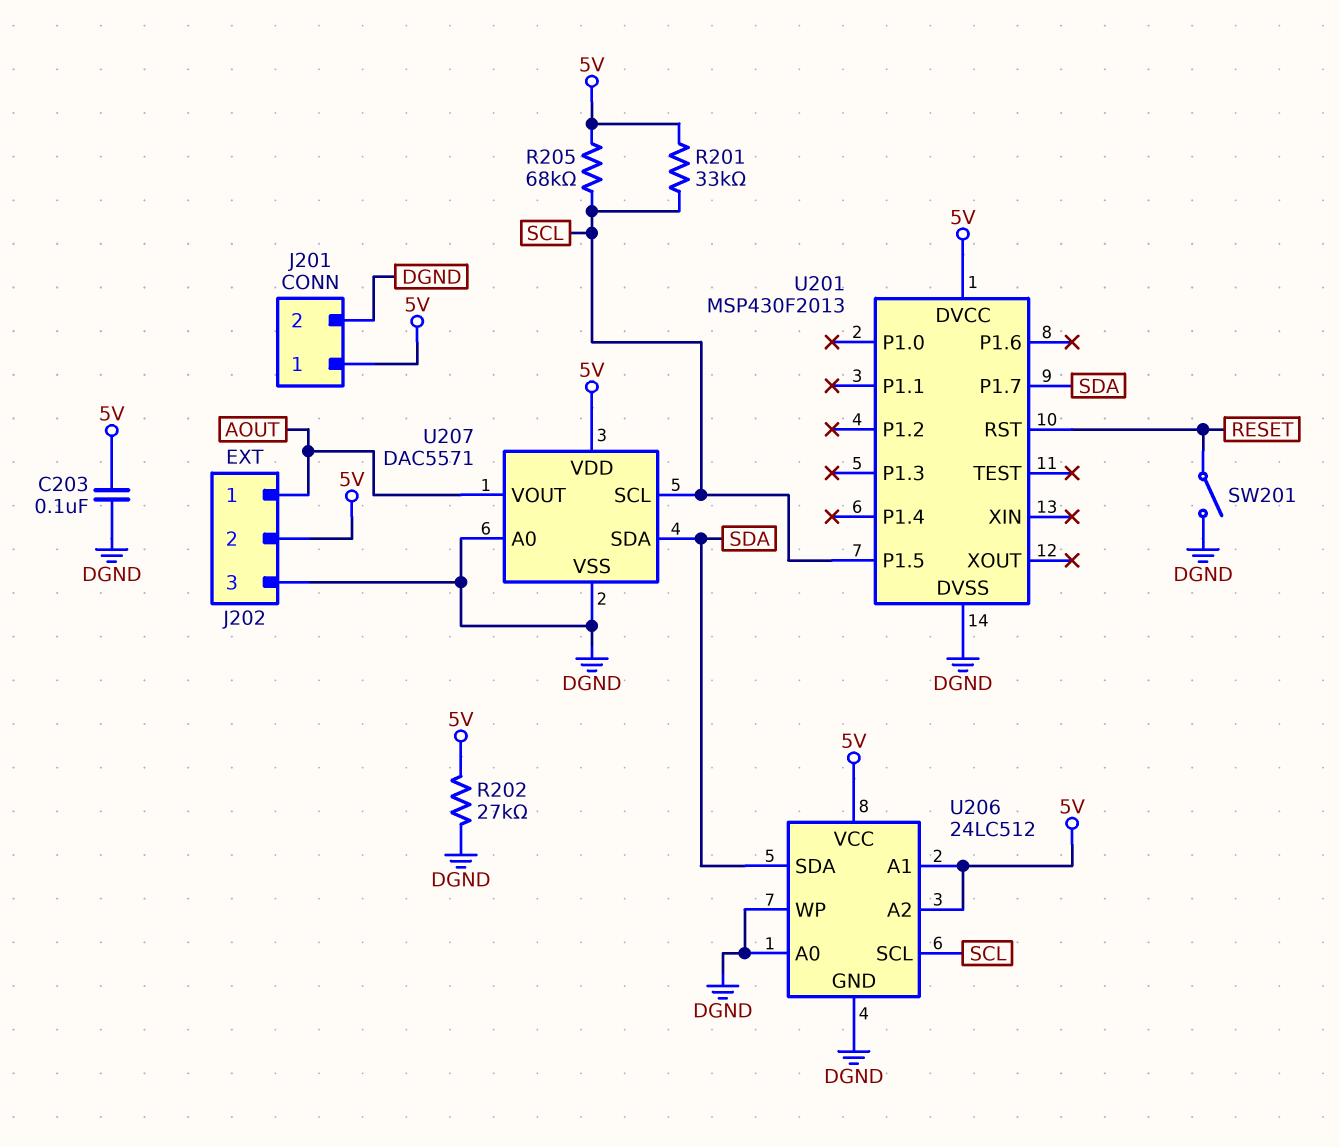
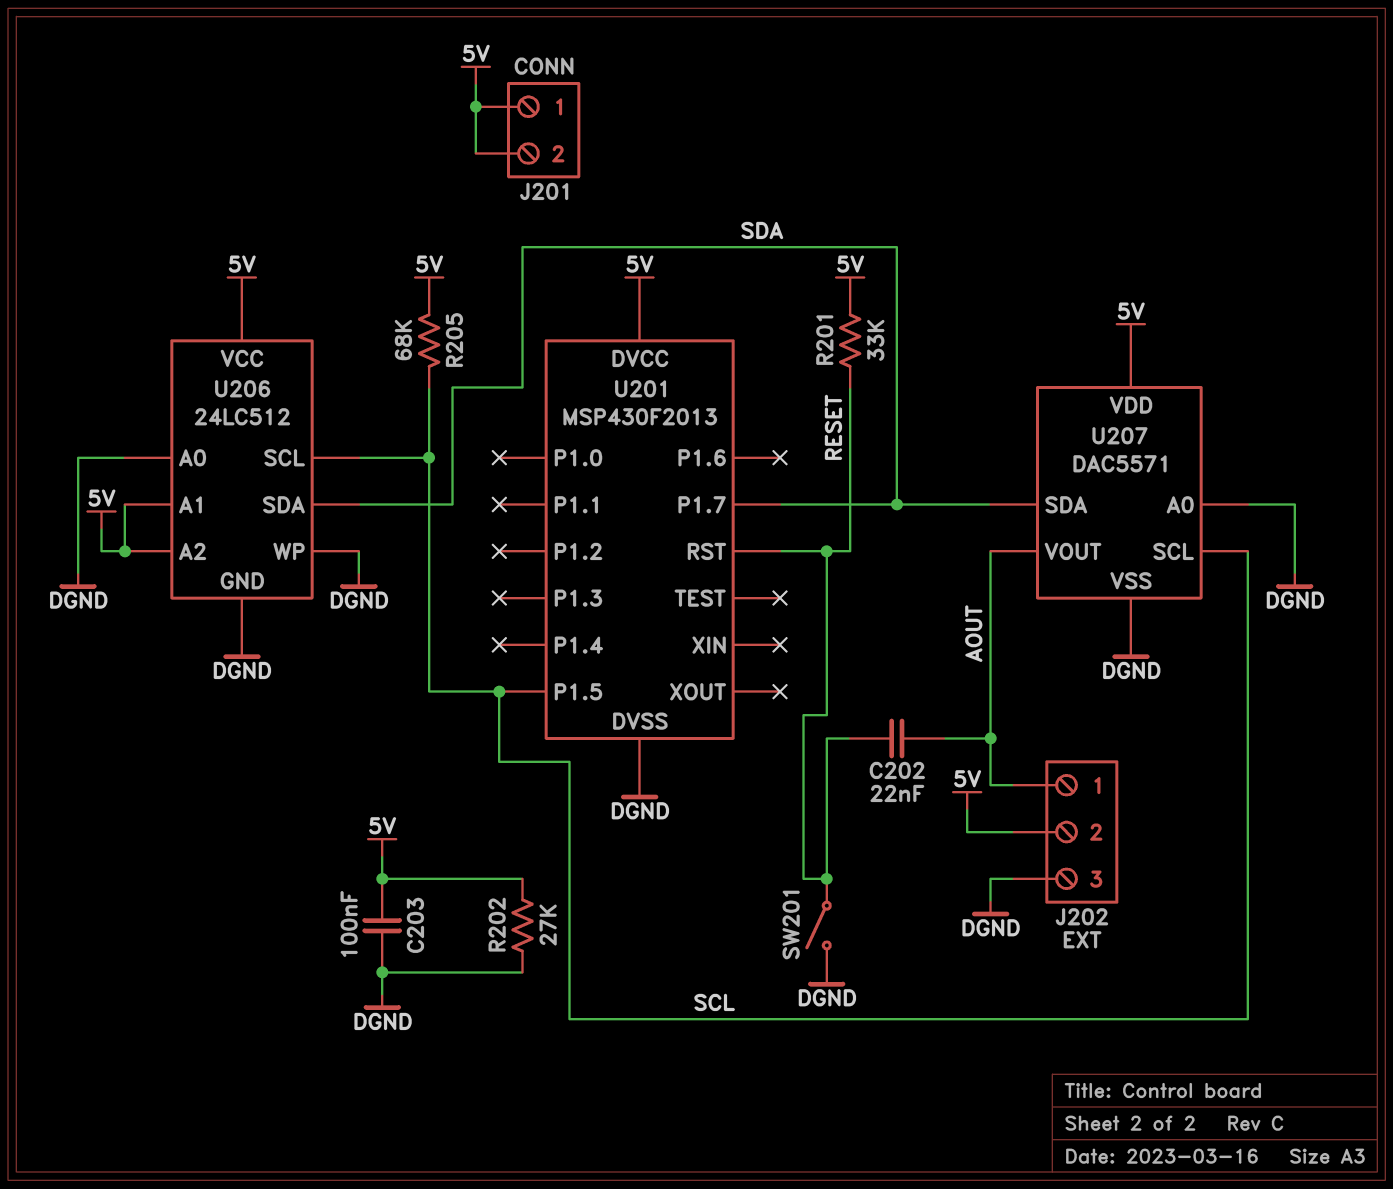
C202: none -> 22nF (AOUT, RESET)
J201 pin 2: DGND -> 5V
R201: 33k (5V, SCL) -> 33k (5V, RESET)

